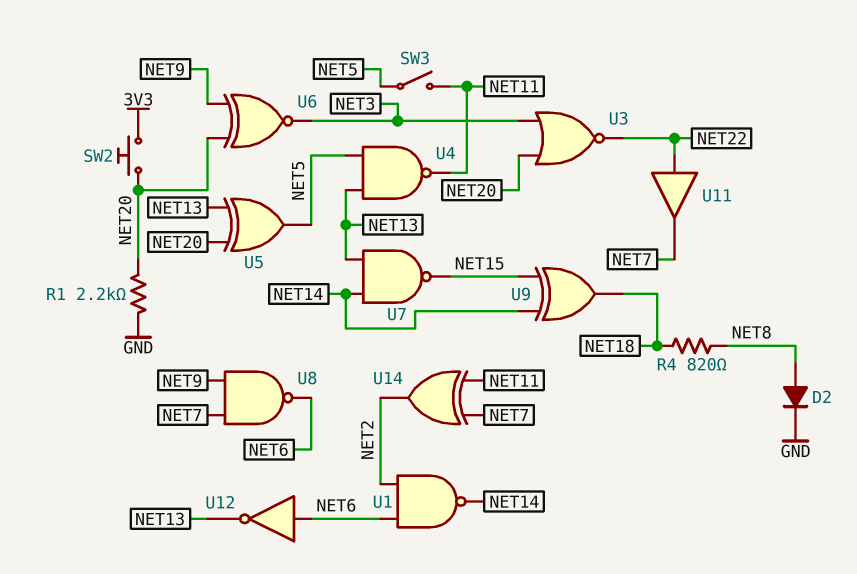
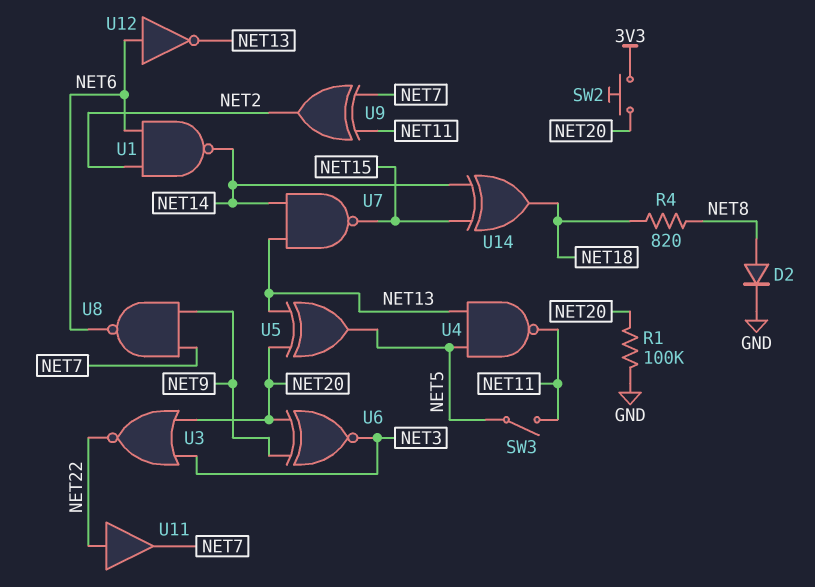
R1: 2.2k (GND, NET20) -> 100k (GND, NET20)
U9: XOR (in NET14, in NET15, out NET18) -> XOR (in NET7, in NET11, out NET2)
U14: XOR (in NET7, in NET11, out NET2) -> XOR (in NET14, in NET15, out NET18)

